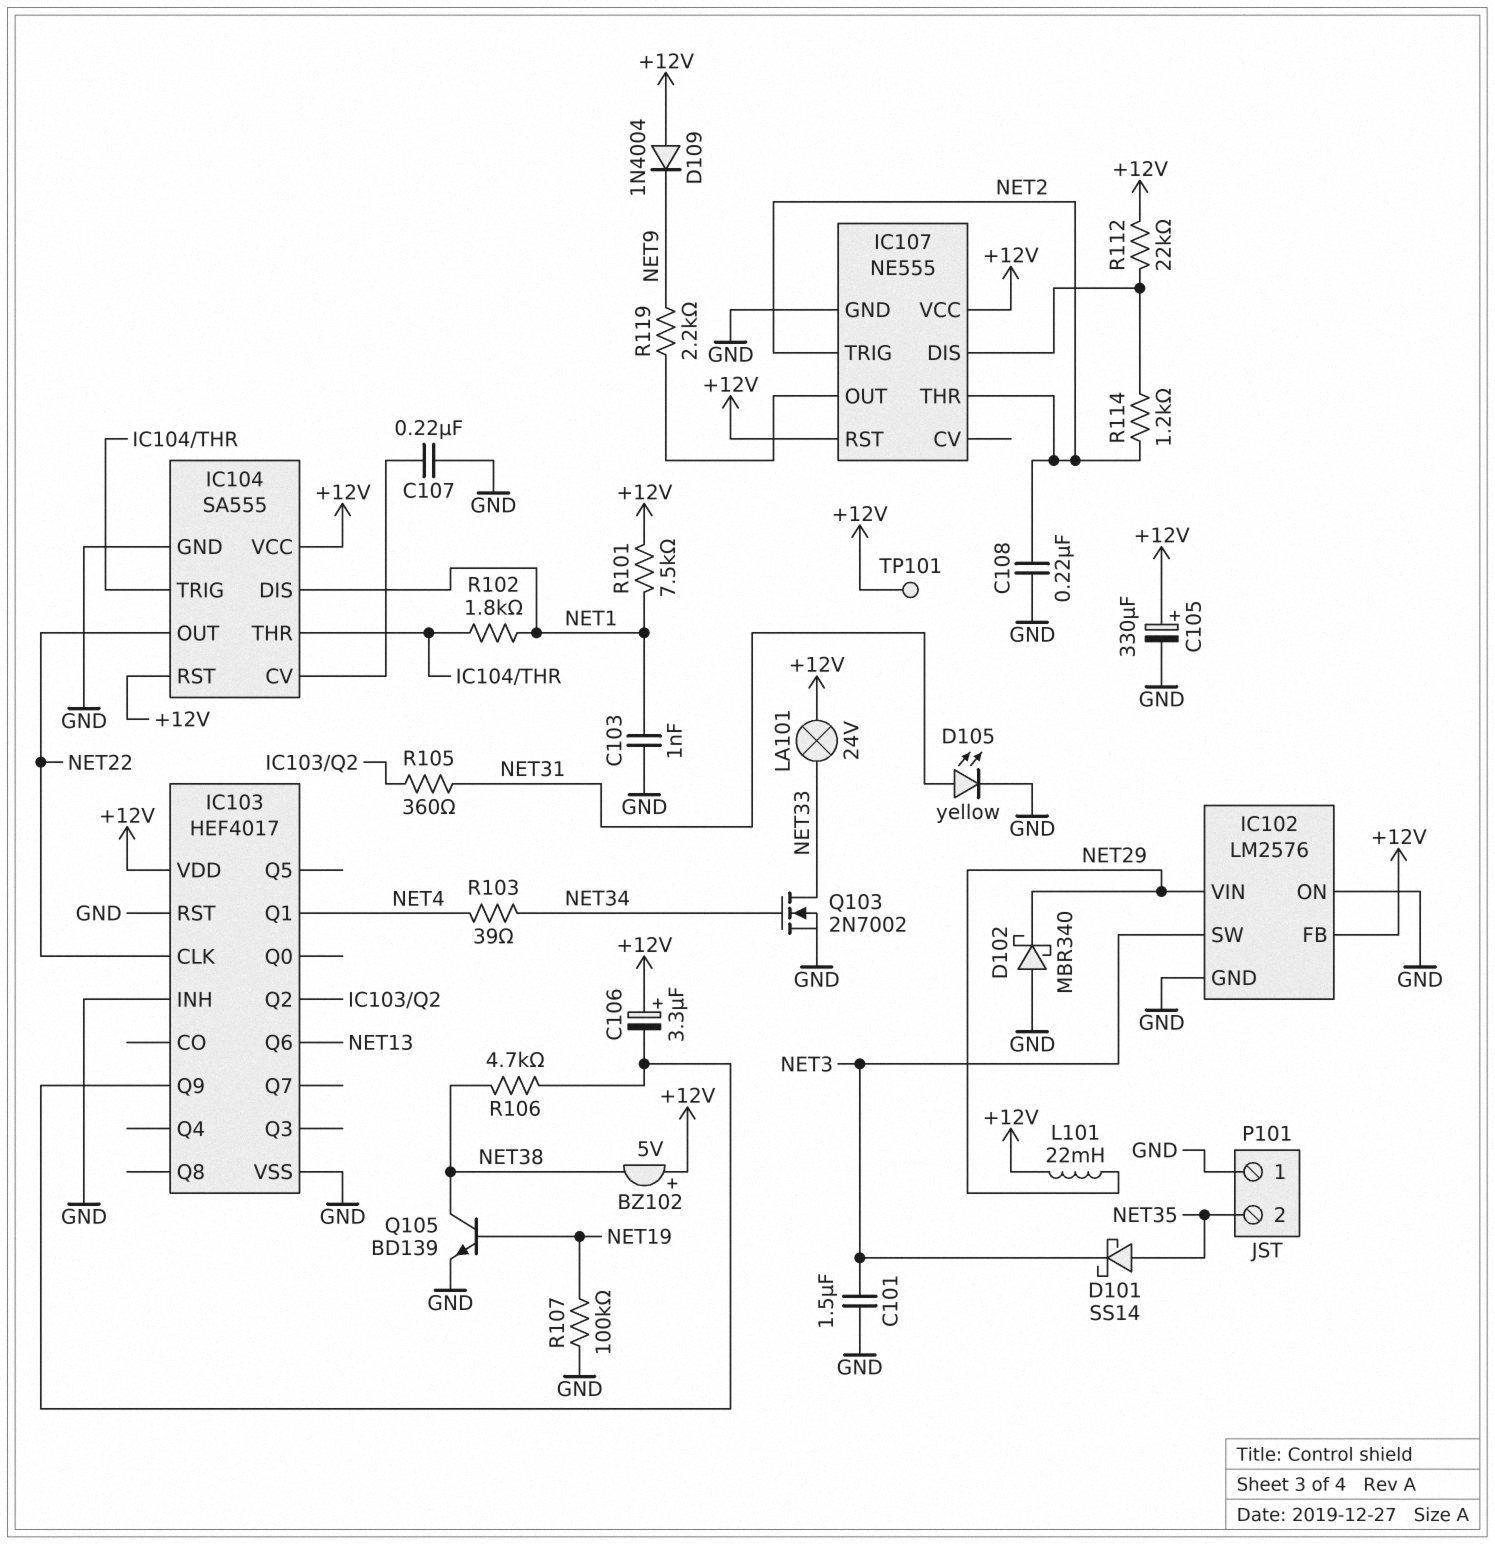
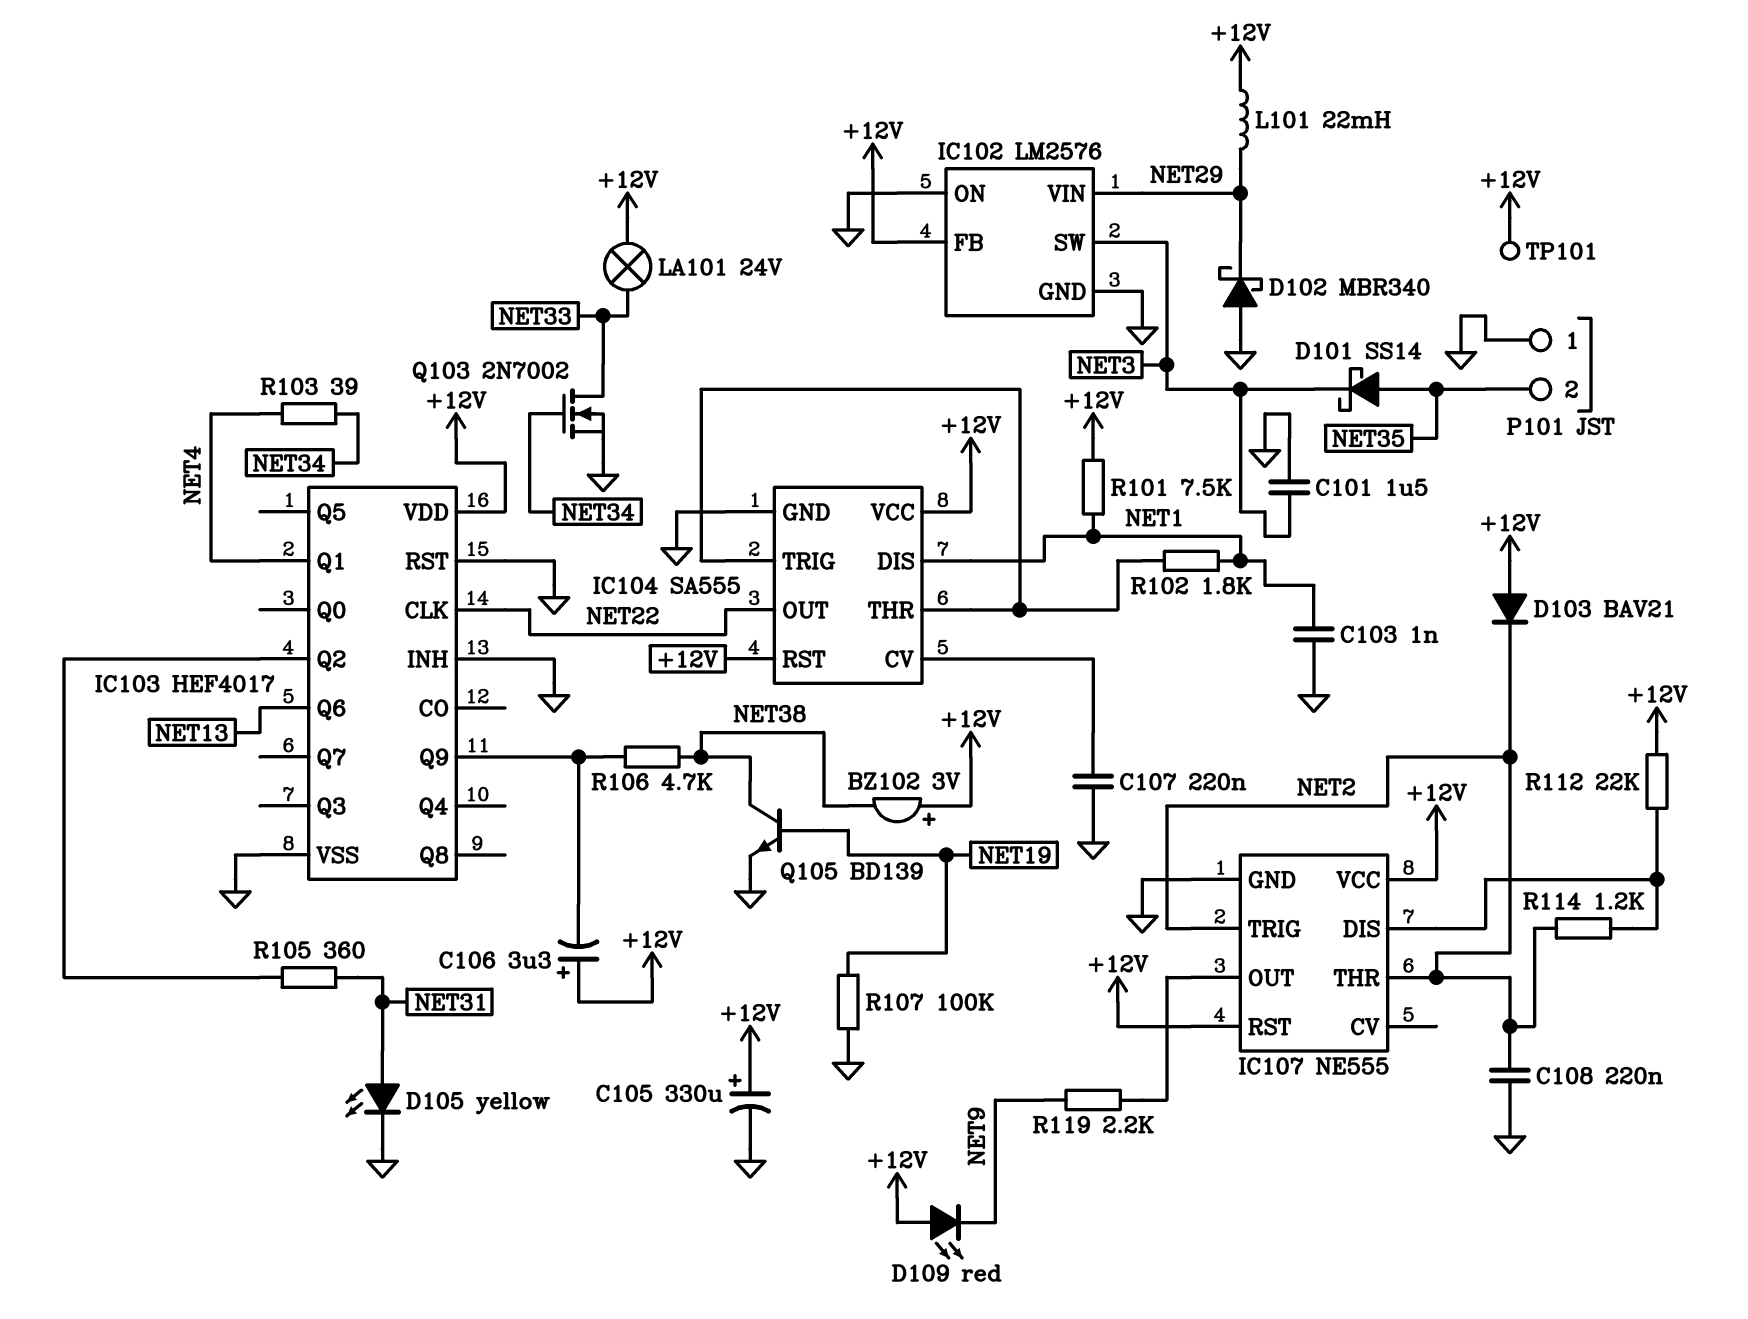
BZ102: buzzer 5V (plus +12V, minus NET38) -> buzzer 3V (plus +12V, minus NET38)
D103: none -> diode BAV21 (A +12V, K NET2)
D109: diode 1N4004 (A +12V, K NET9) -> LED red (A +12V, K NET9)

